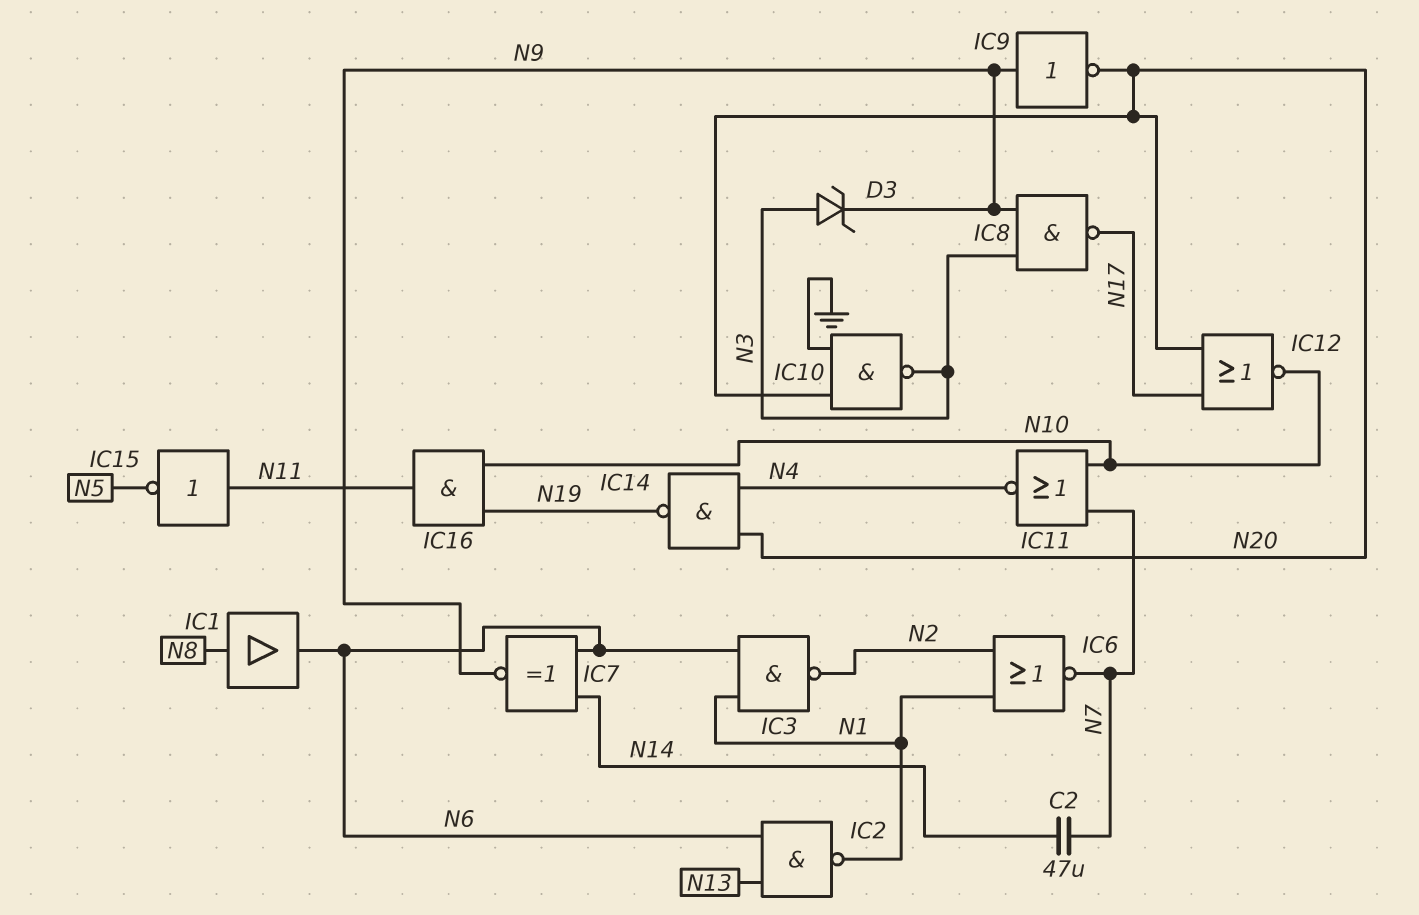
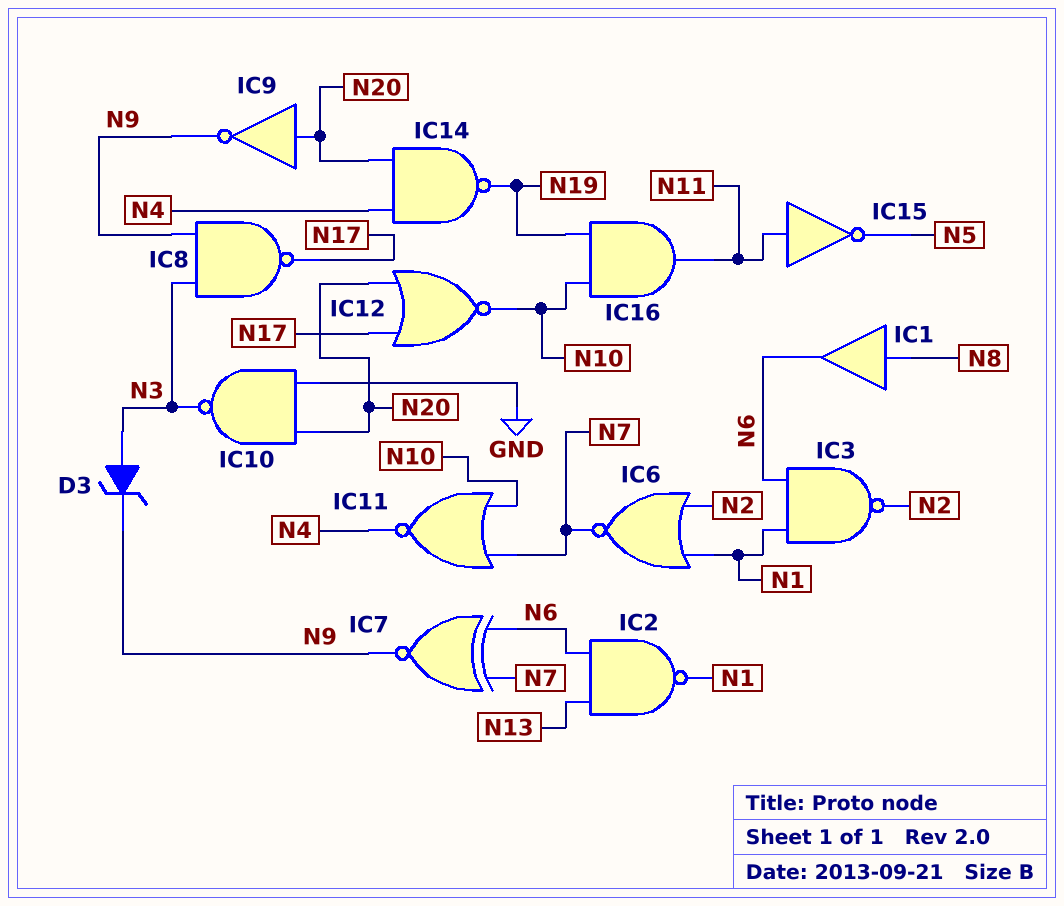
C2: 47uF (N7, N14) -> none
IC7: XNOR (in N6, in N14, out N9) -> XNOR (in N6, in N7, out N9)
IC9: NOT (in N9, out N20) -> NOT (in N20, out N9)

